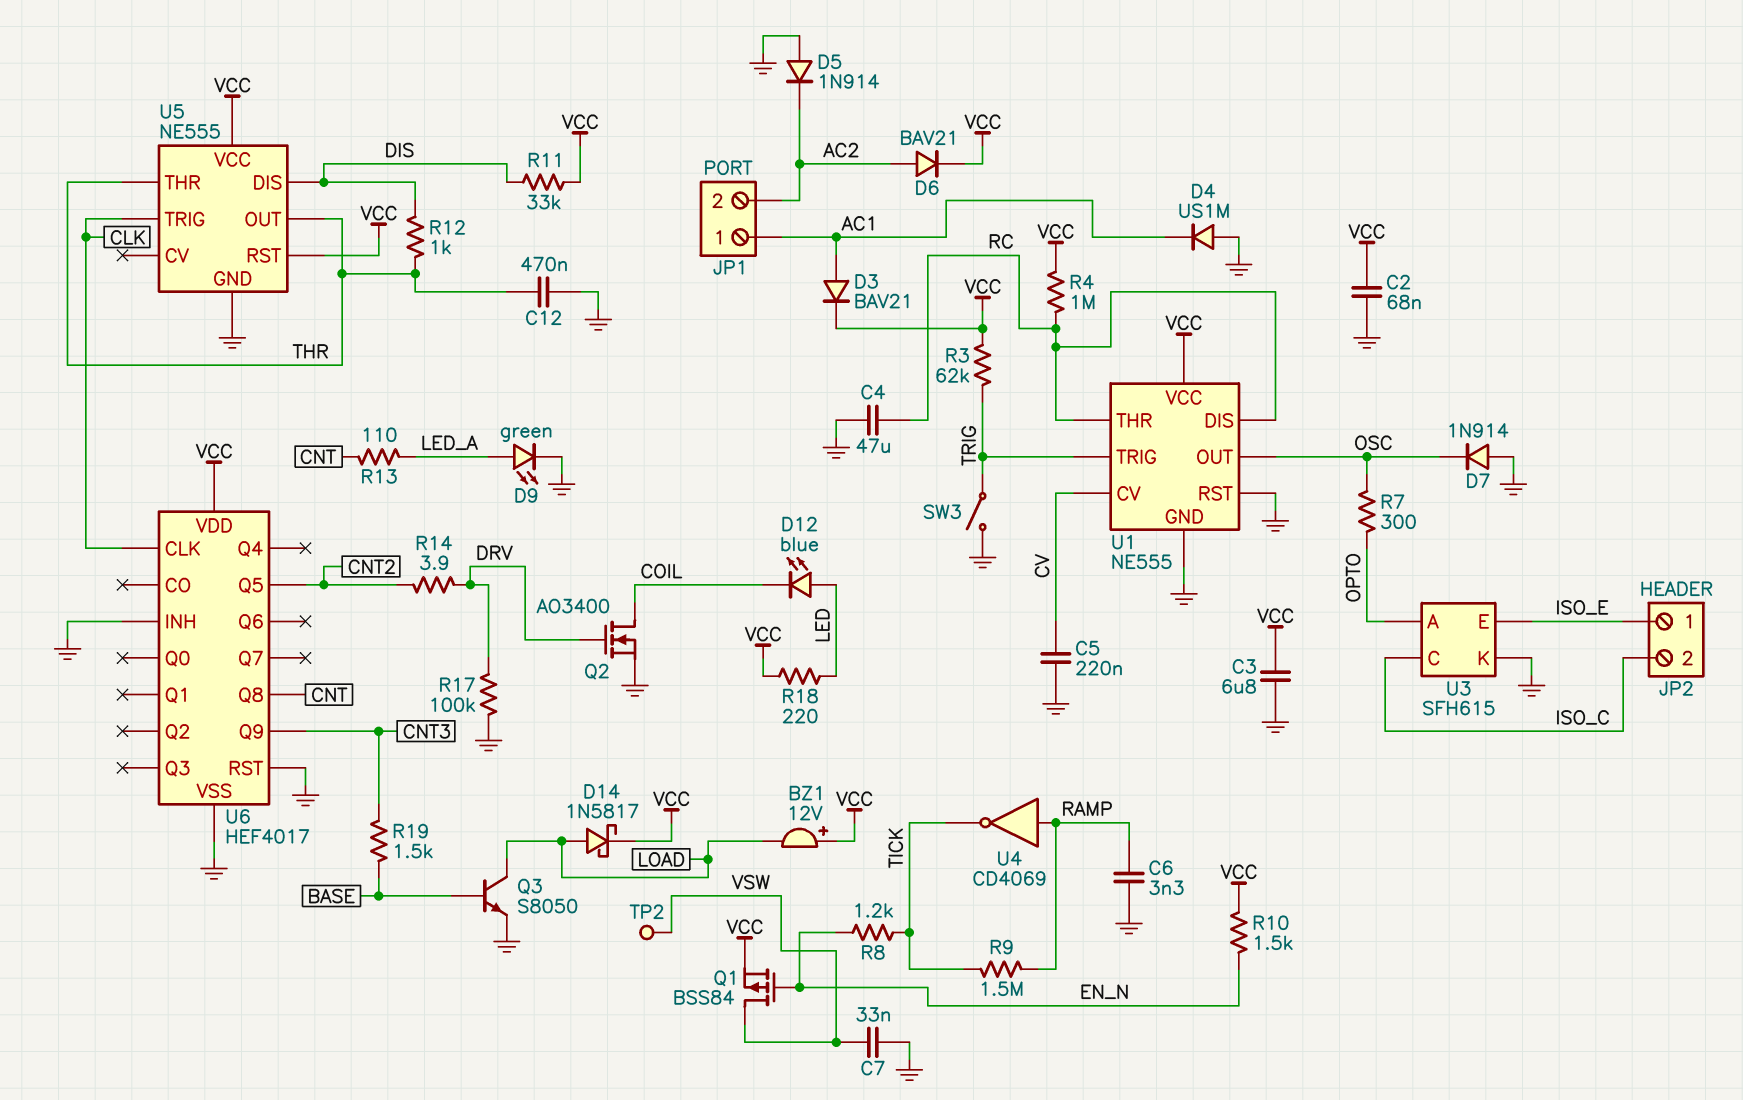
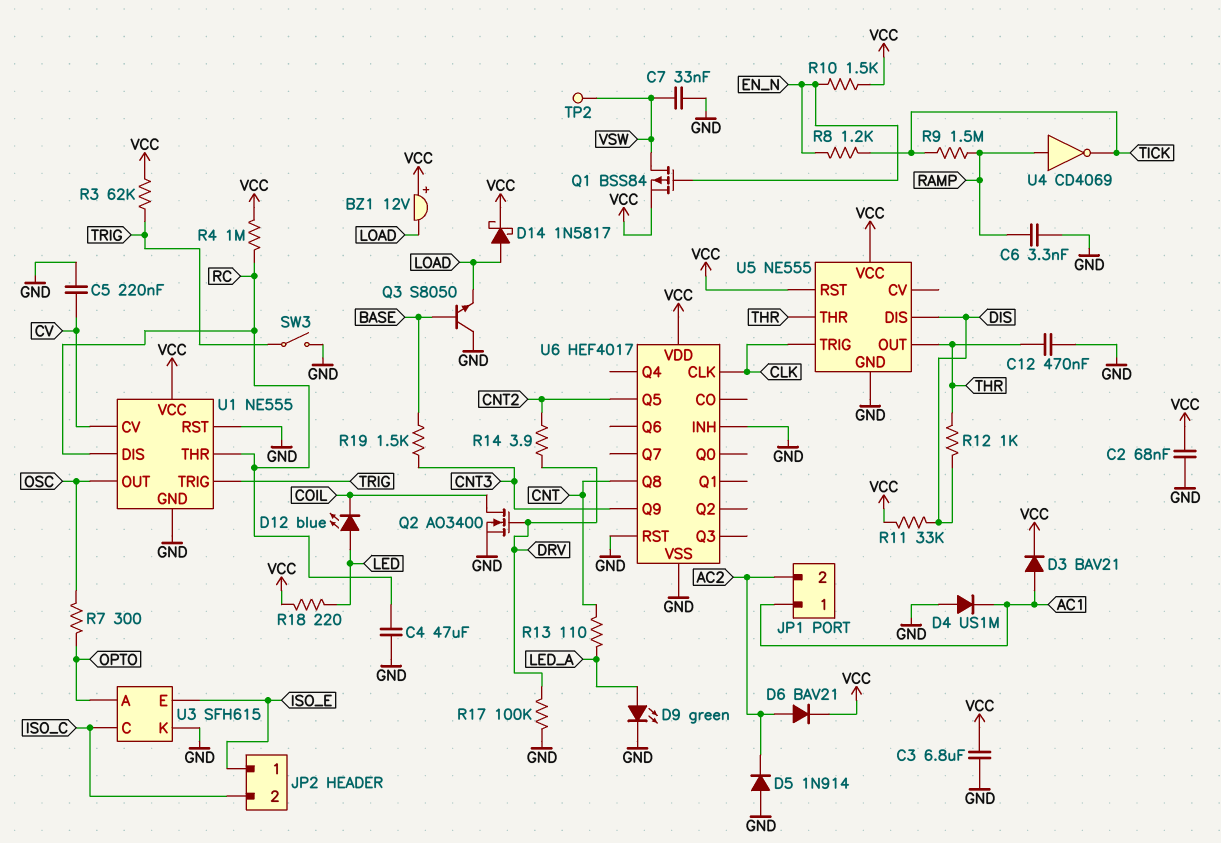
D7: diode 1N914 (A GND, K OSC) -> none
Q3: NPN S8050 (B BASE, C LOAD, E GND) -> NPN S8050 (B BASE, C GND, E LOAD)

